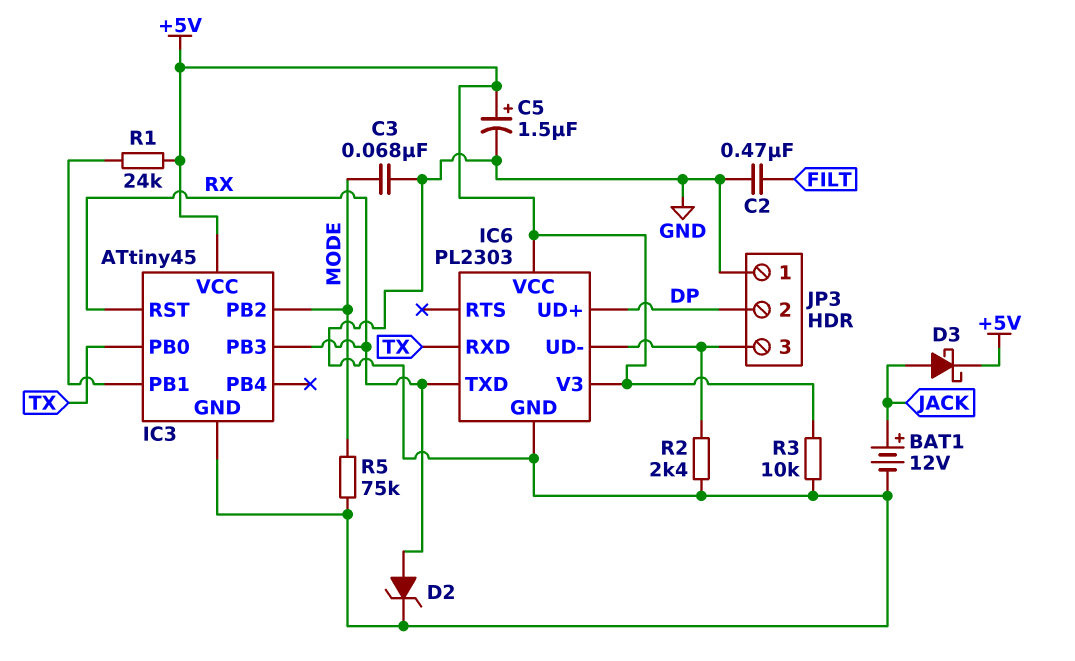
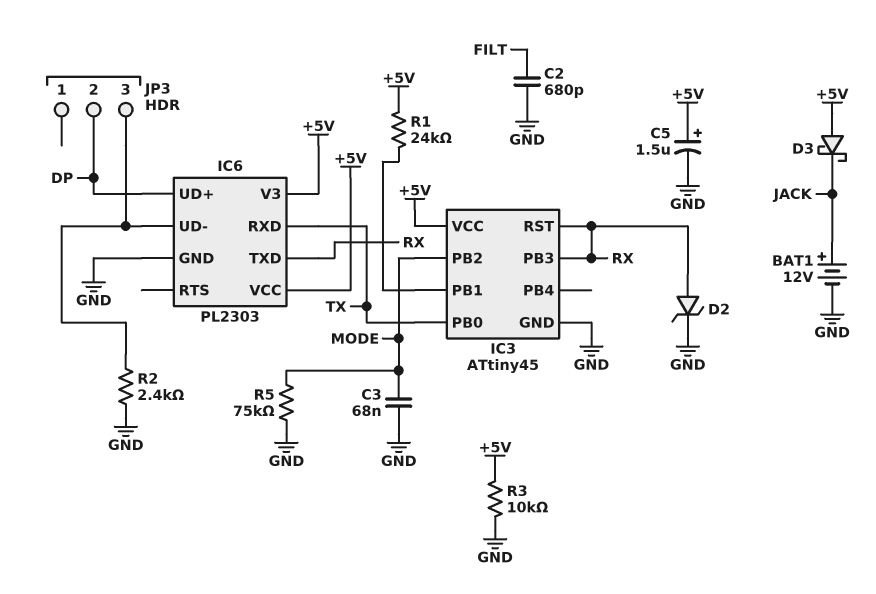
C2: 470nF (FILT, GND) -> 680pF (FILT, GND)
D3: schottky (A JACK, K +5V) -> schottky (A +5V, K JACK)
JP3 pin 1: GND -> none

